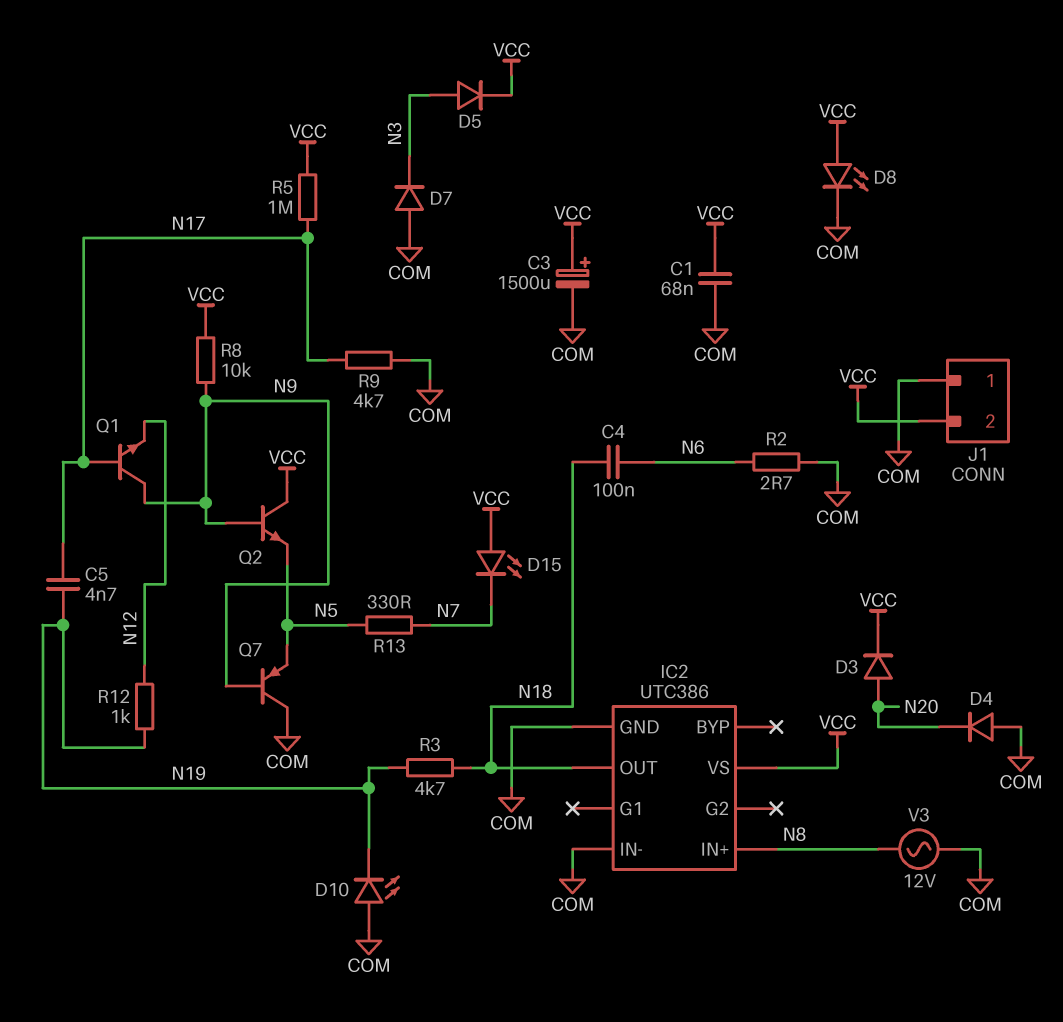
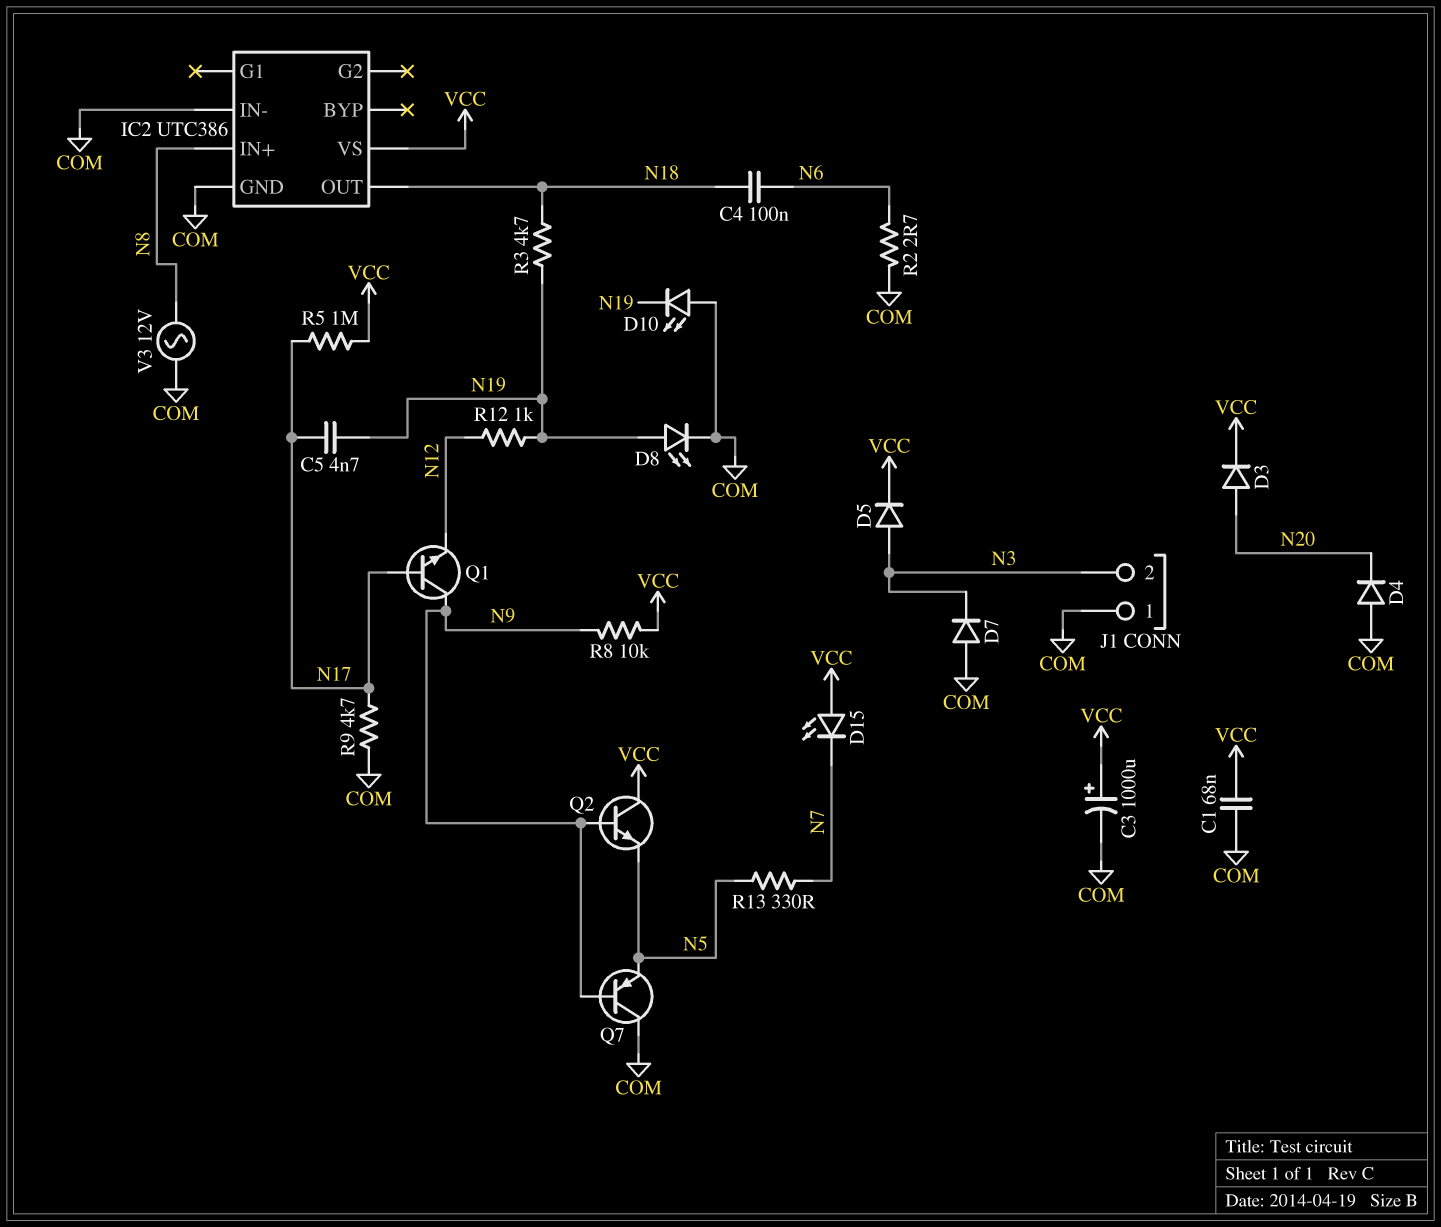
C3: 1500uF (plus VCC, minus COM) -> 1000uF (plus VCC, minus COM)
D8: LED (A VCC, K COM) -> LED (A N19, K COM)
J1 pin 2: VCC -> N3

